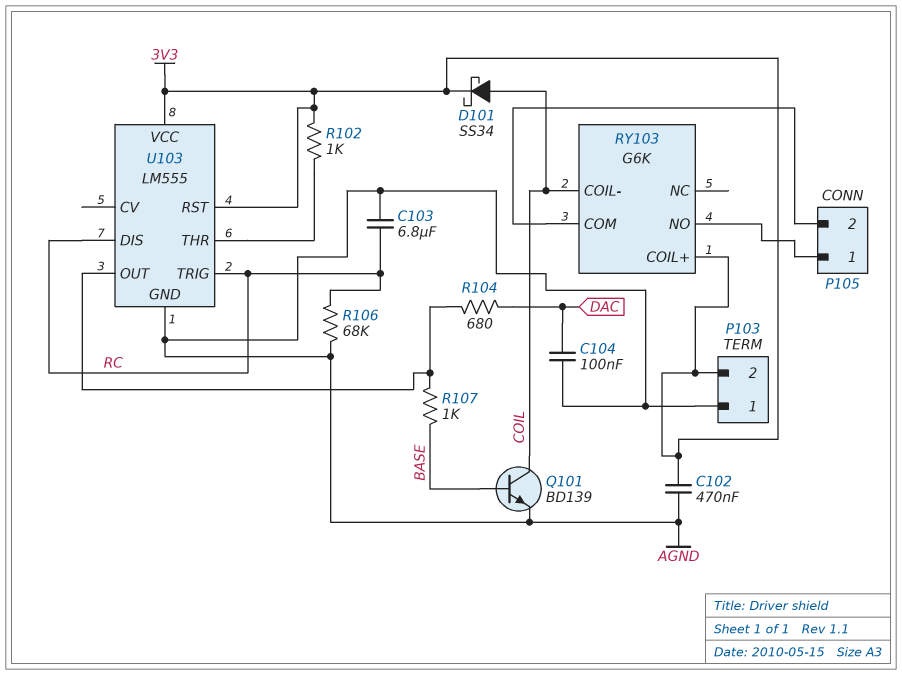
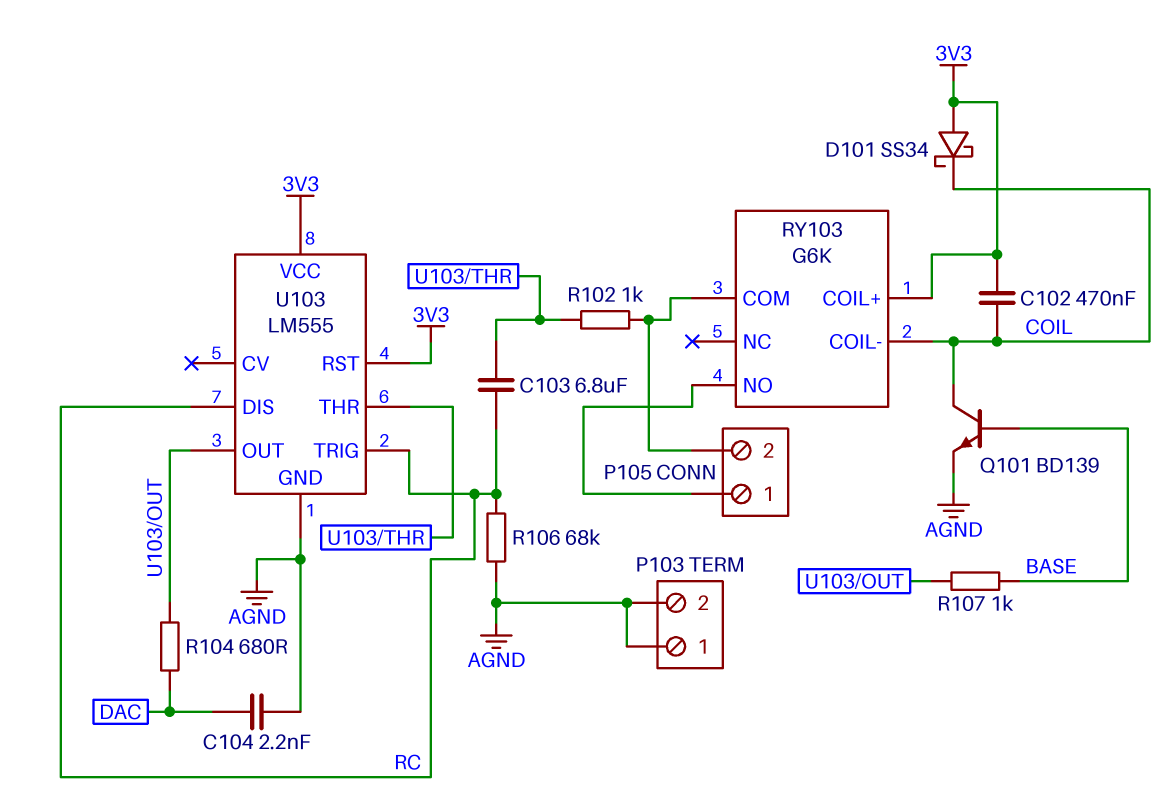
C102: 470nF (3V3, AGND) -> 470nF (3V3, COIL)
C103: 6.8uF (AGND, RC) -> 6.8uF (RC, U103/THR)
C104: 100nF (AGND, DAC) -> 2.2nF (AGND, DAC)
D101: schottky SS34 (A COIL, K 3V3) -> schottky SS34 (A 3V3, K COIL)
P103 pin 2: 3V3 -> AGND
R102: 1k (3V3, U103/THR) -> 1k (P105/2, U103/THR)

